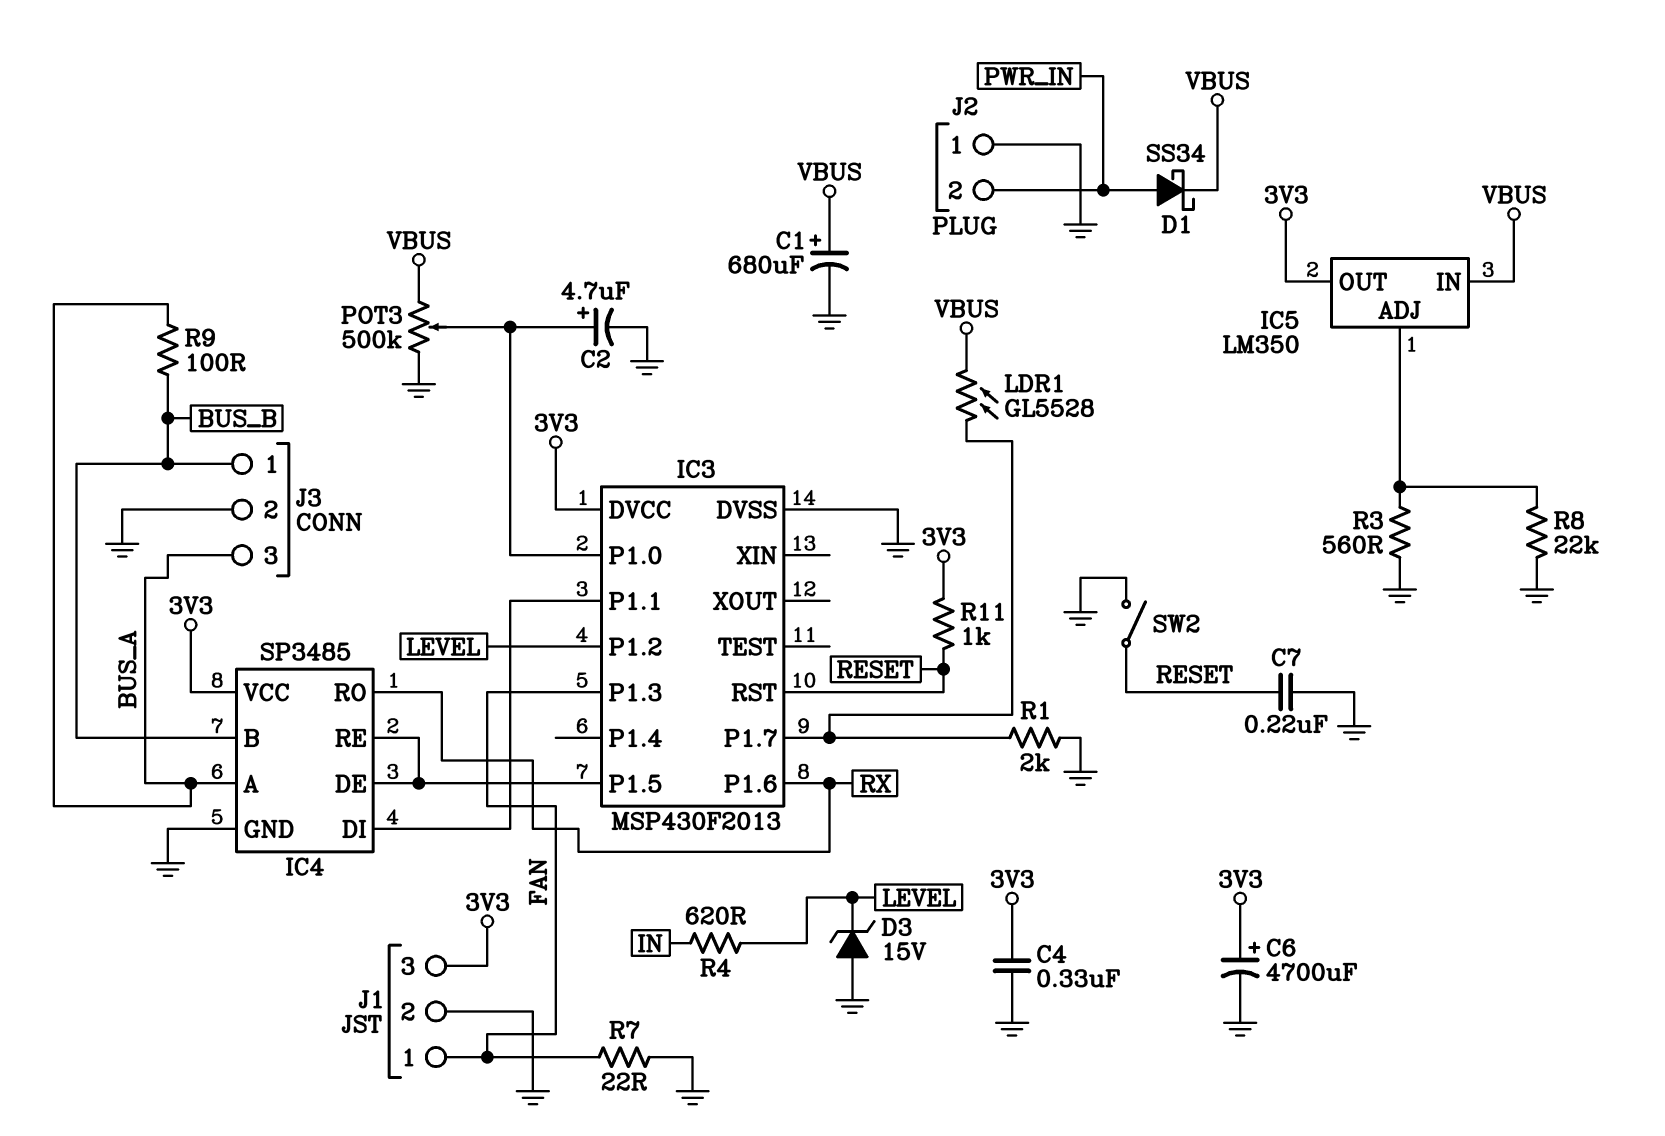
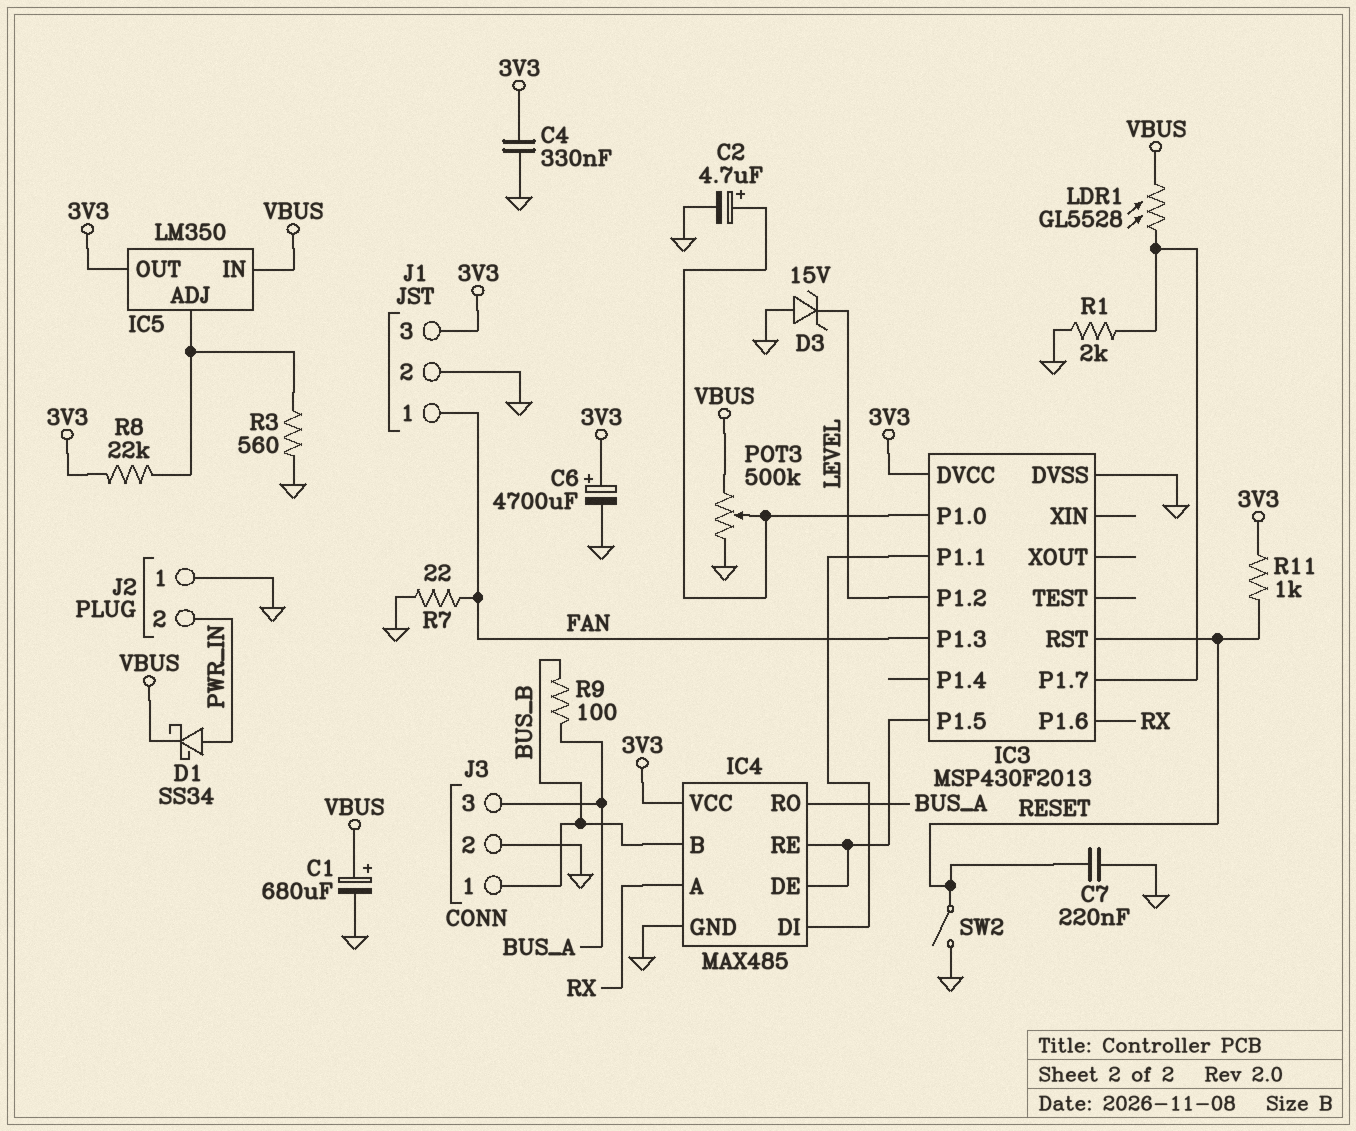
IC4: SP3485 -> MAX485
IC4 pin A: BUS_A -> RX
IC4 pin RO: RX -> BUS_A
R4: 620 (IN, LEVEL) -> none
R8: 22k (GND, IC5/ADJ) -> 22k (3V3, IC5/ADJ)

